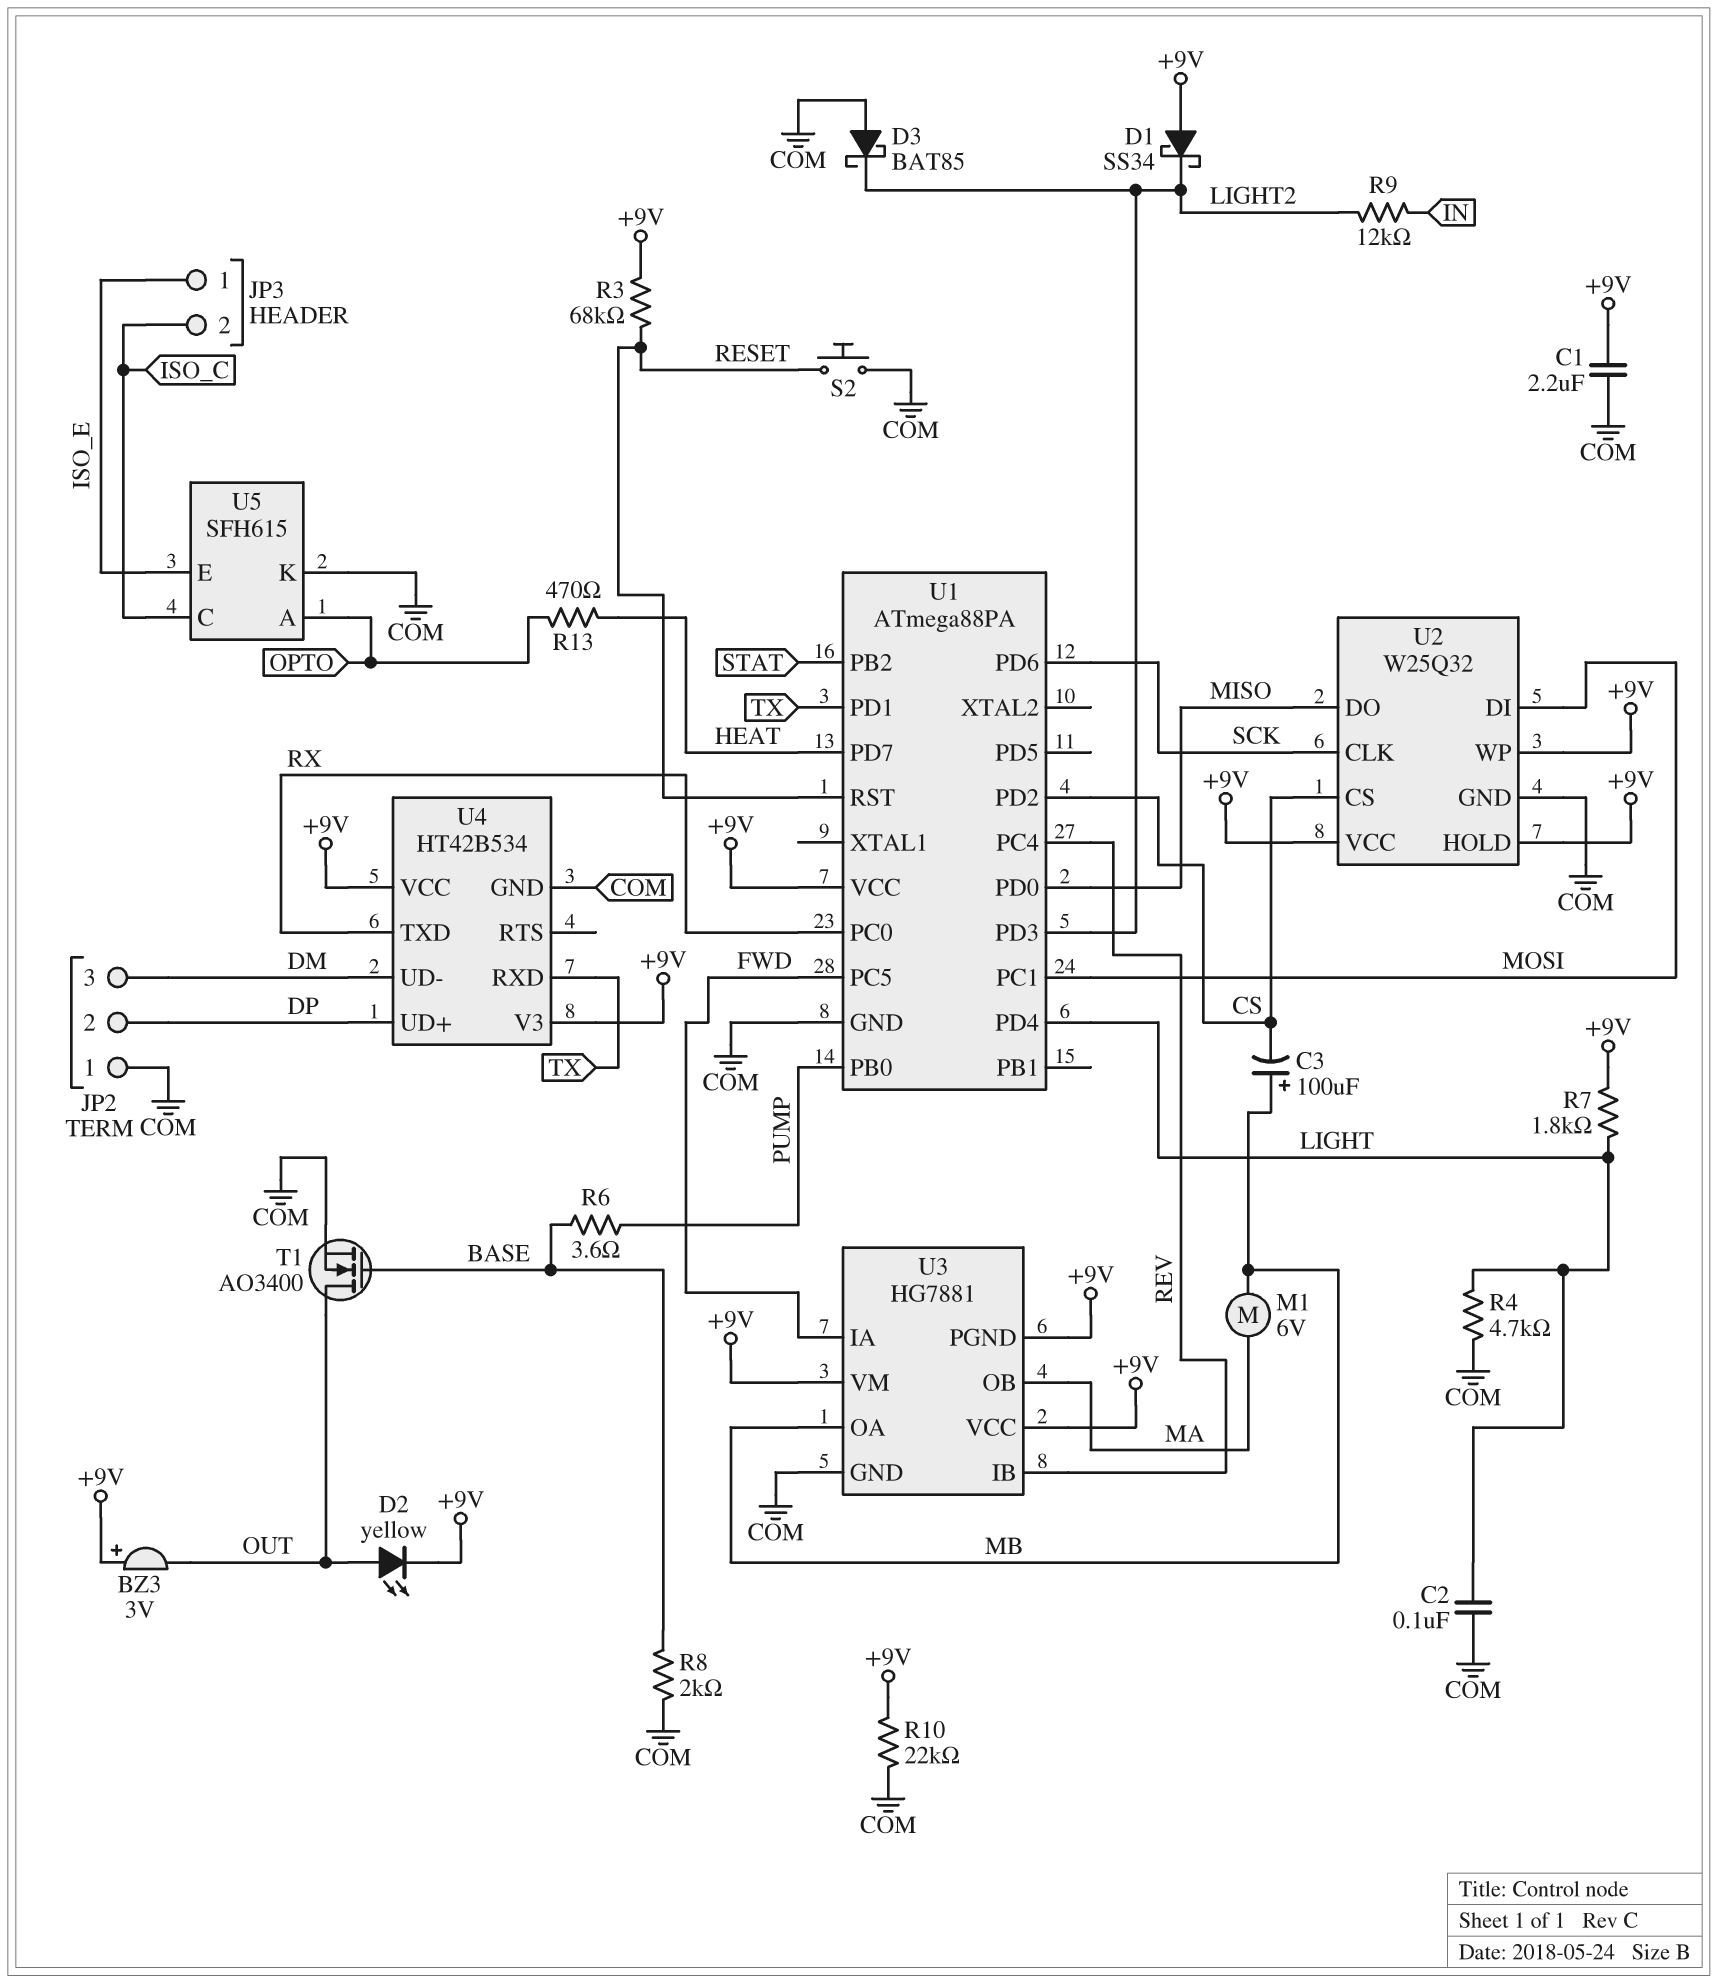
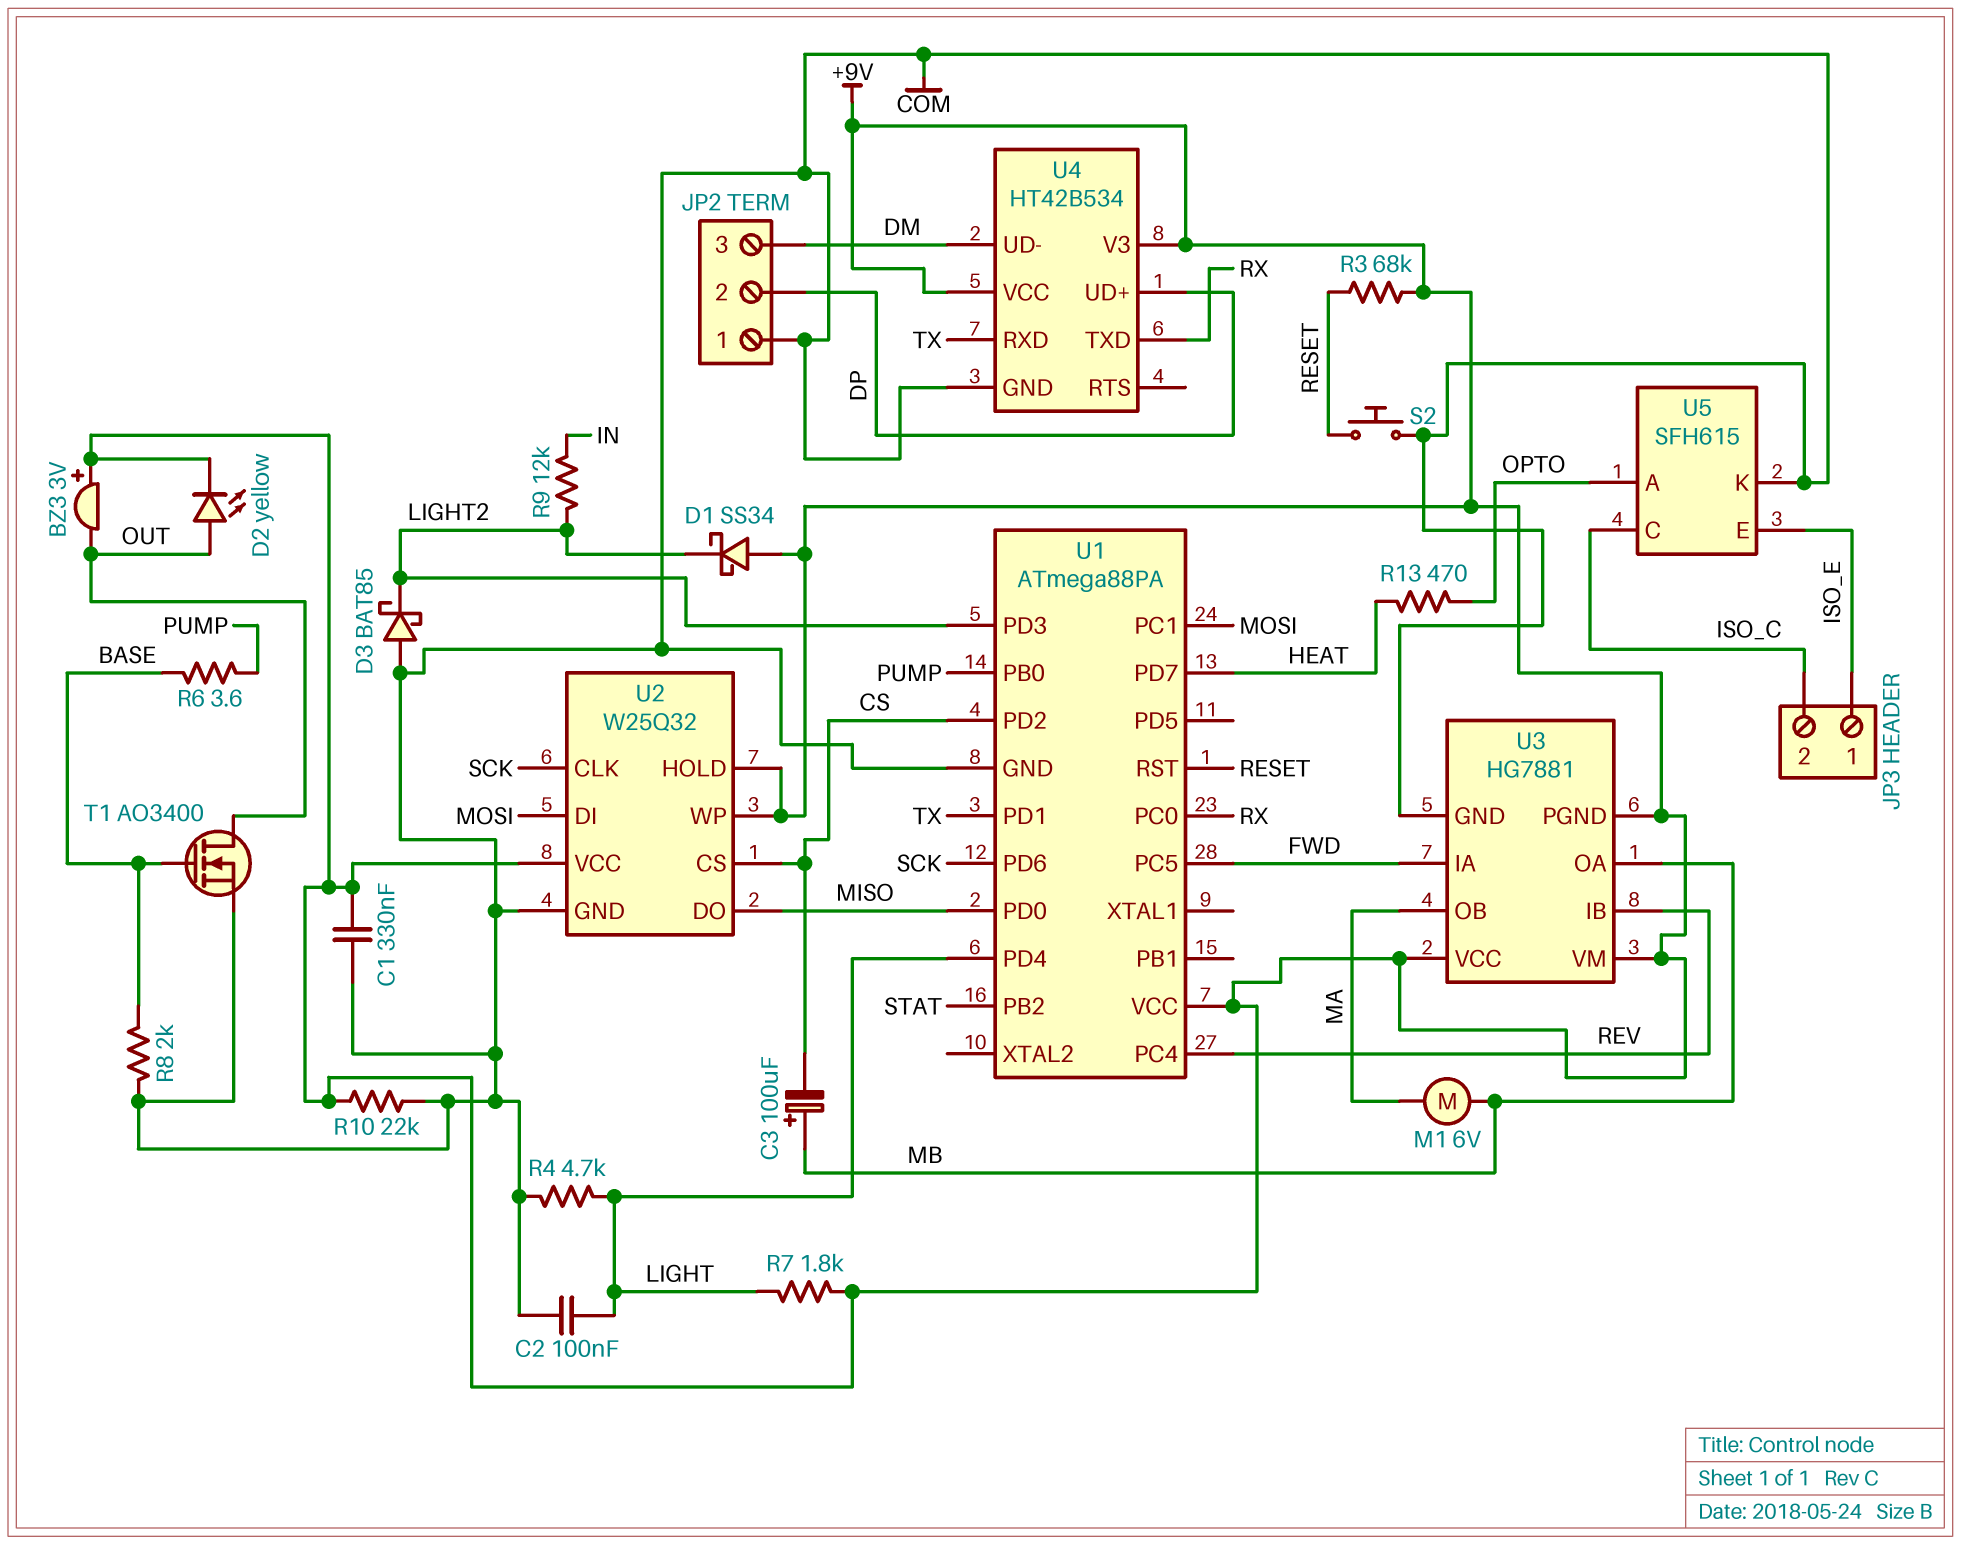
C1: 2.2uF (+9V, COM) -> 330nF (+9V, COM)

